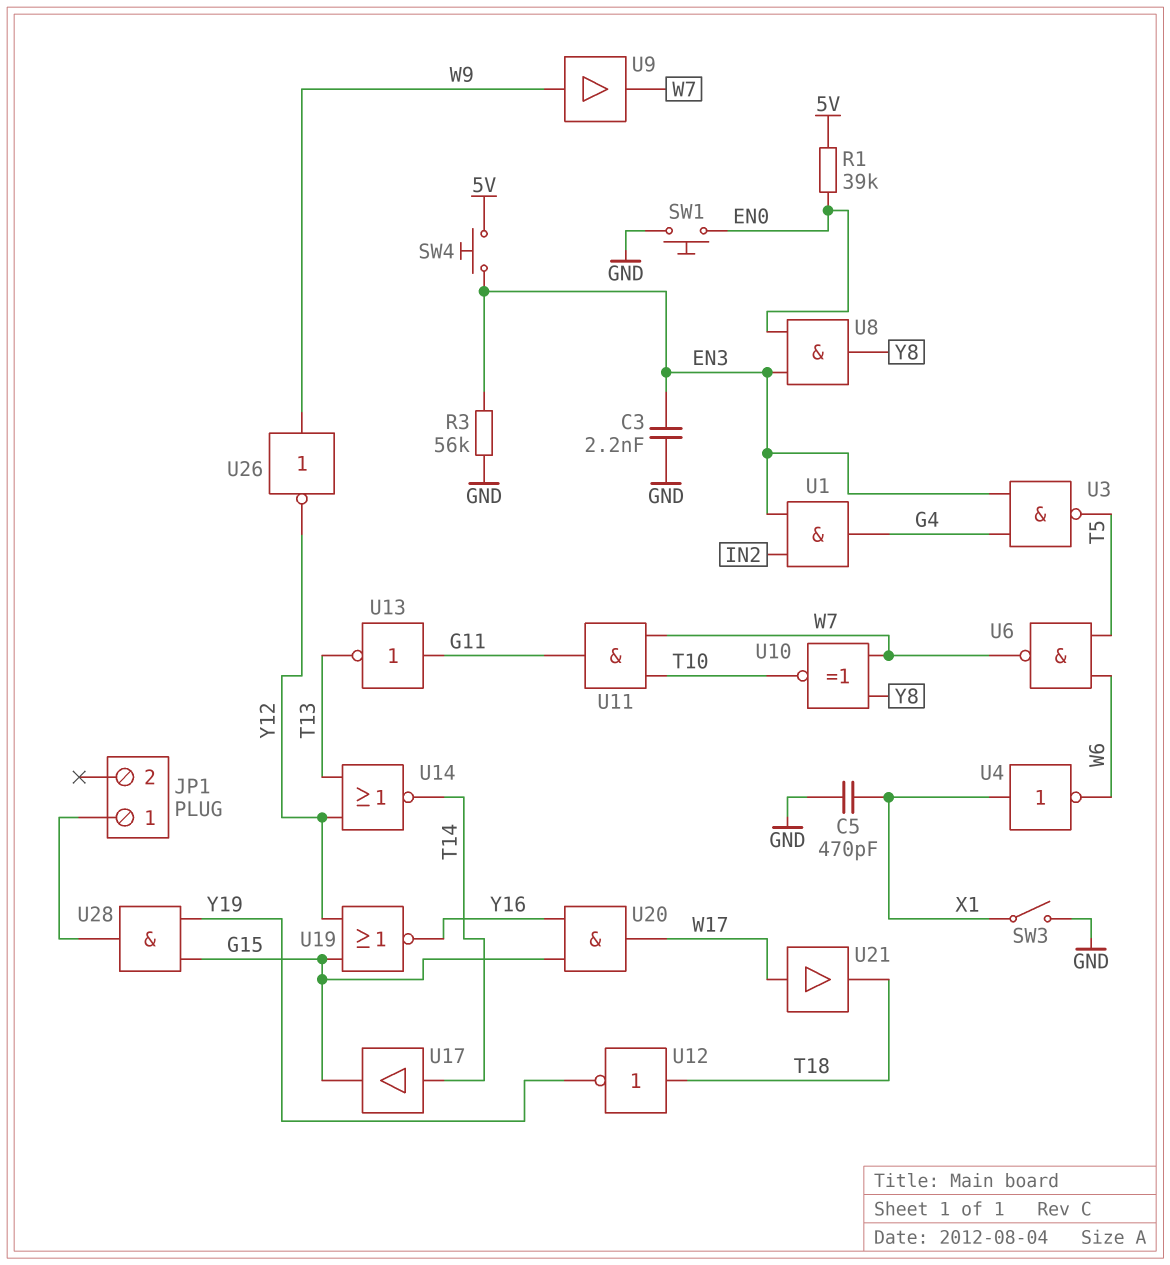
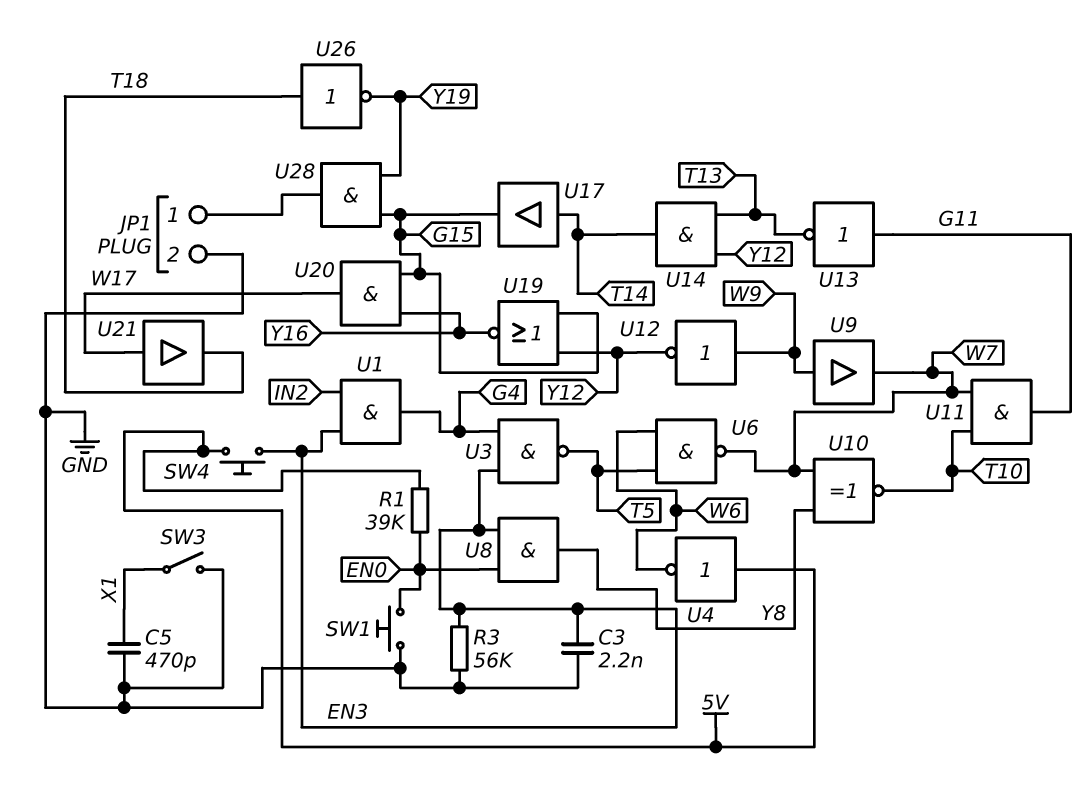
JP1 pin 2: none -> GND
U4: NOT (in X1, out W6) -> NOT (in 5V, out W6)
U12: NOT (in T18, out Y19) -> NOT (in W9, out Y12)
U14: NOR (in T13, in Y12, out T14) -> AND (in T13, in Y12, out T14)
U26: NOT (in W9, out Y12) -> NOT (in T18, out Y19)

